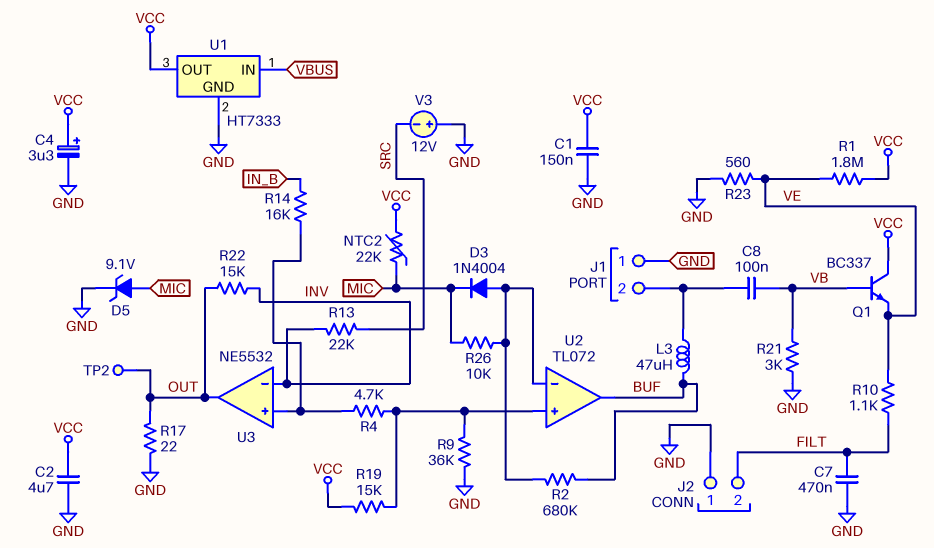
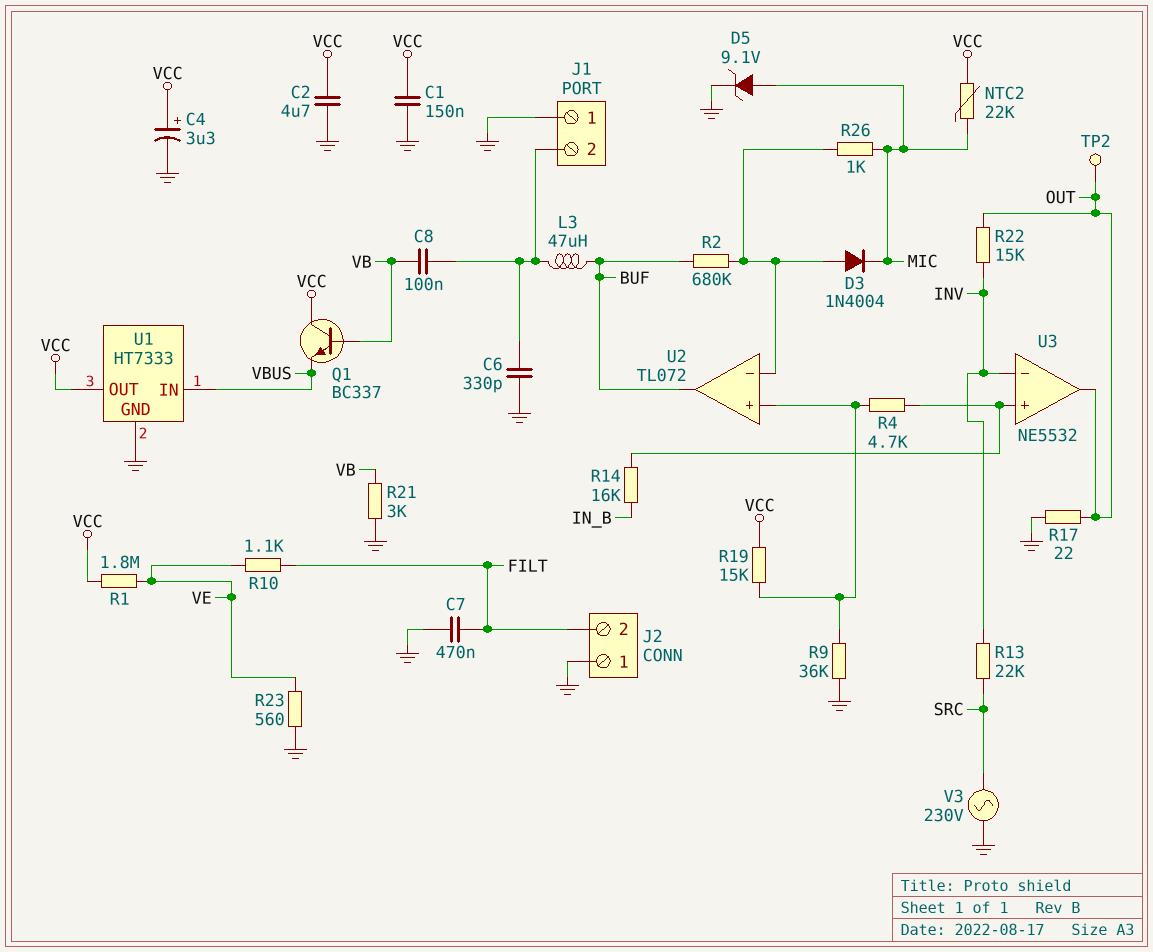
C6: none -> 330pF (GND, J1/2)
Q1: NPN BC337 (B VB, C VCC, E VE) -> NPN BC337 (B VB, C VCC, E VBUS)
R26: 10k (MIC, U2/in-) -> 1k (MIC, U2/in-)
V3: 12V (plus GND, minus SRC) -> AC 230V (GND, SRC)

